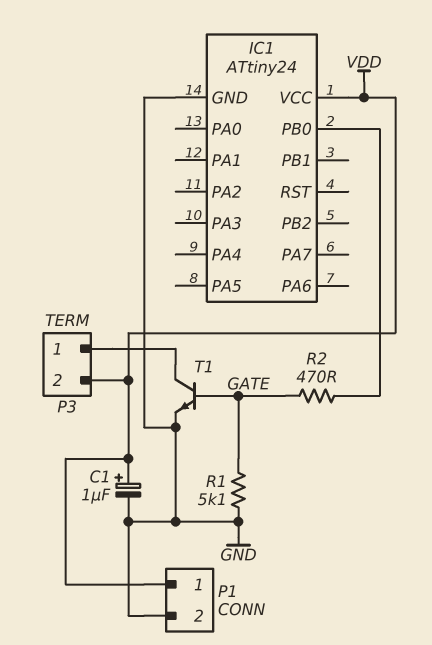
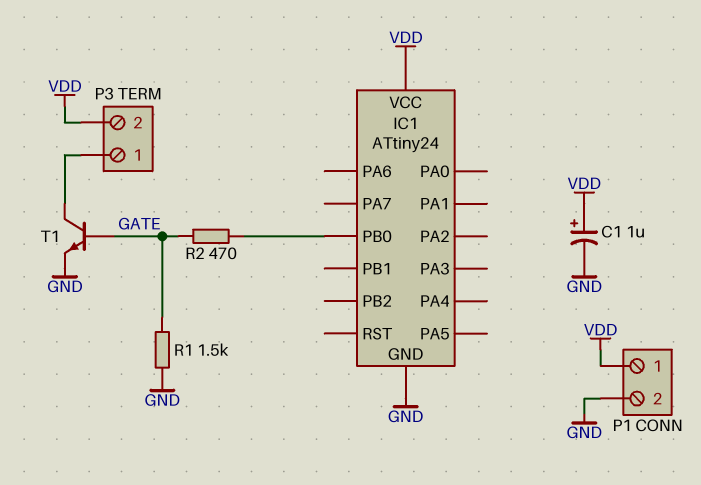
R1: 5.1k (GATE, GND) -> 1.5k (GATE, GND)

